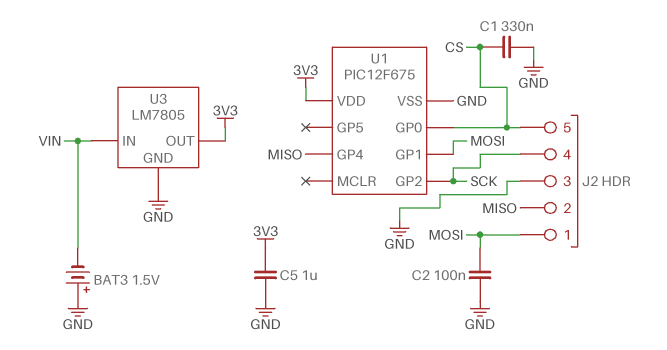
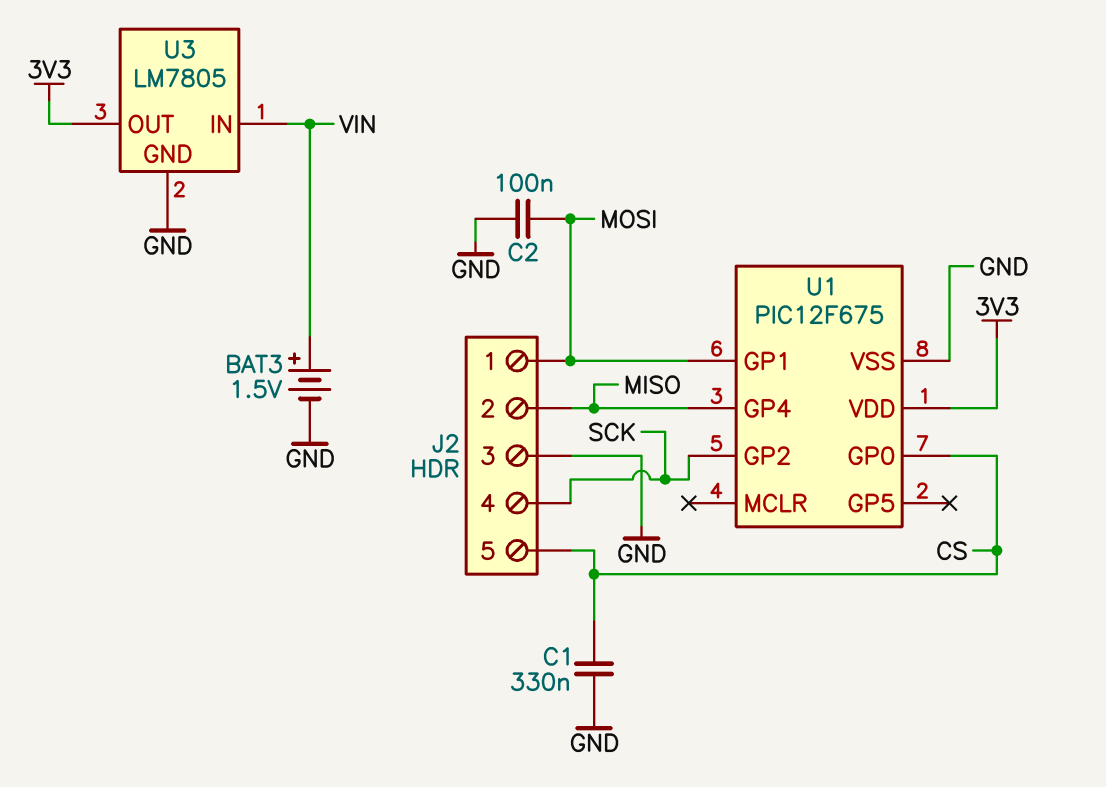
BAT3: 1.5V (plus GND, minus VIN) -> 1.5V (plus VIN, minus GND)
C5: 1uF (3V3, GND) -> none

